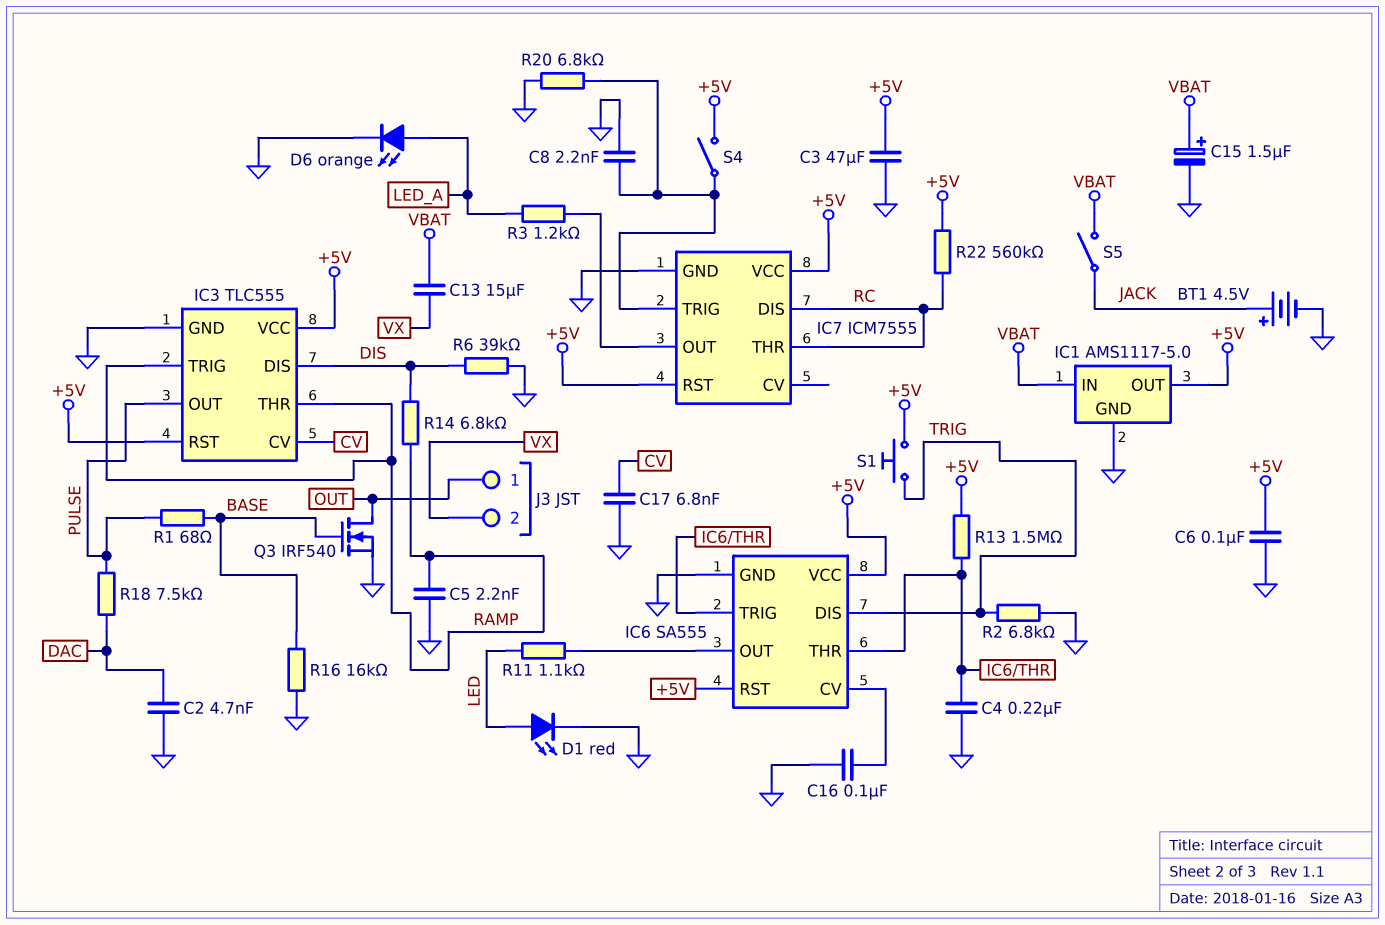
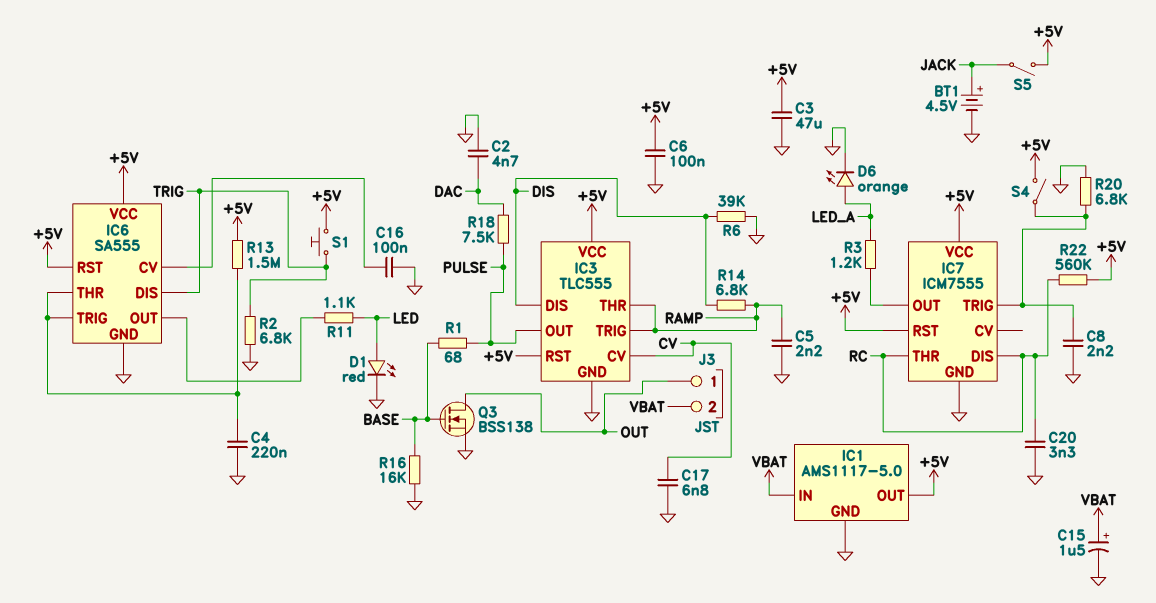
C13: 15uF (VBAT, VX) -> none
C20: none -> 3.3nF (GND, RC)
J3 pin 2: VX -> VBAT
Q3: NMOS IRF540 (G BASE, D OUT, S GND) -> NMOS BSS138 (G BASE, D OUT, S GND)
S5: switch (JACK, VBAT) -> switch (+5V, JACK)

